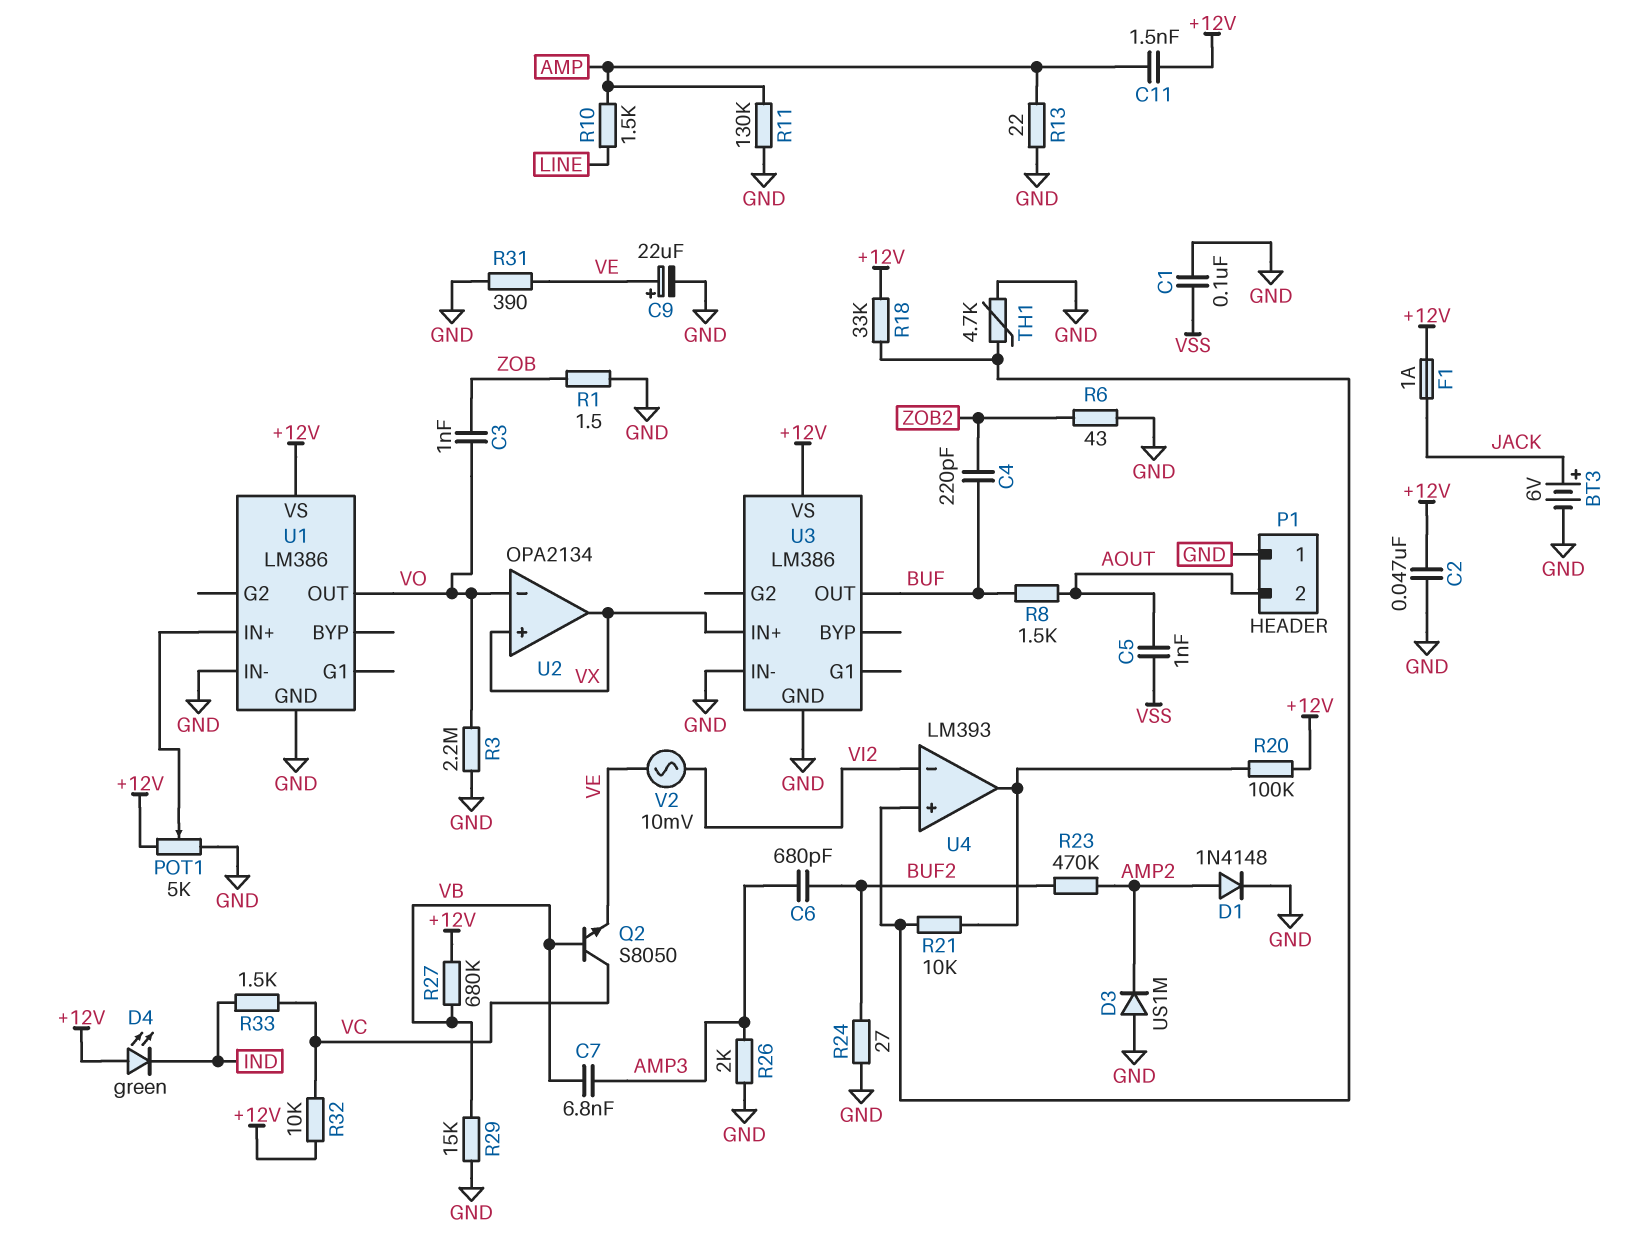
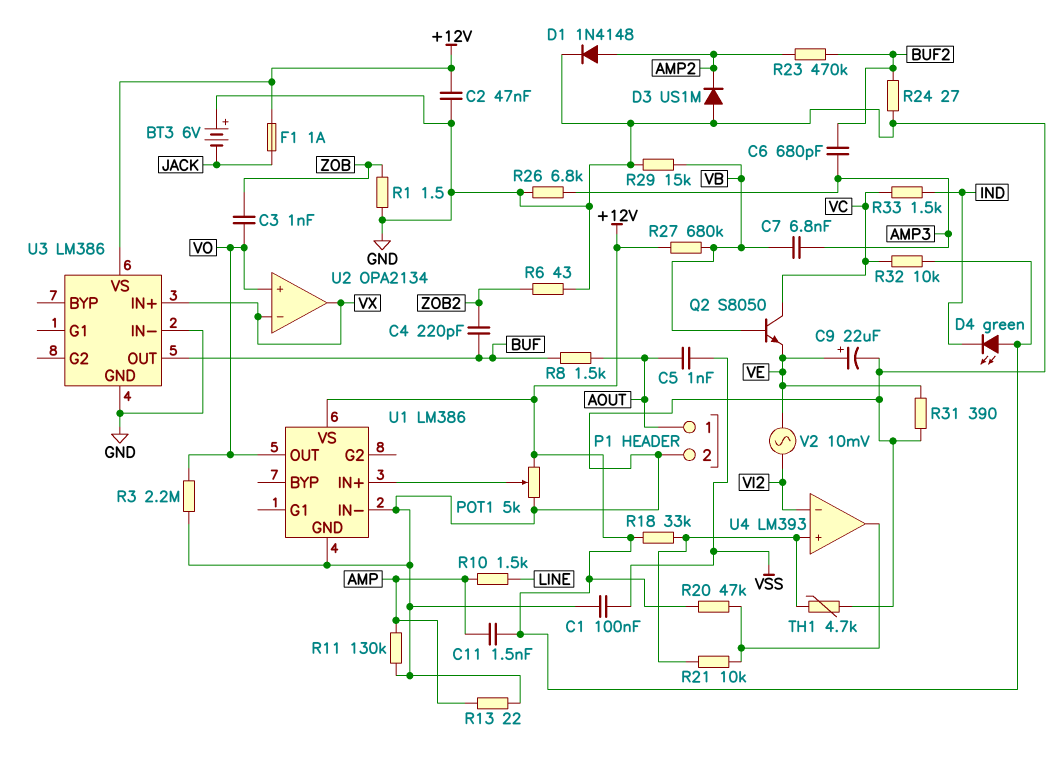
BT3: 6V (plus JACK, minus GND) -> 6V (plus GND, minus JACK)
P1 pin 1: GND -> AOUT
P1 pin 2: AOUT -> GND
R20: 100k (+12V, U4/out) -> 47k (+12V, U4/out)
R26: 2k (AMP3, GND) -> 6.8k (AMP3, GND)
U2 pin in+: VX -> VO
U2 pin in-: VO -> VX

